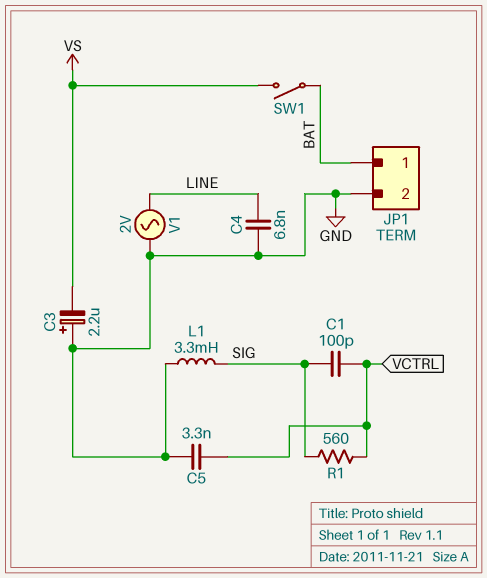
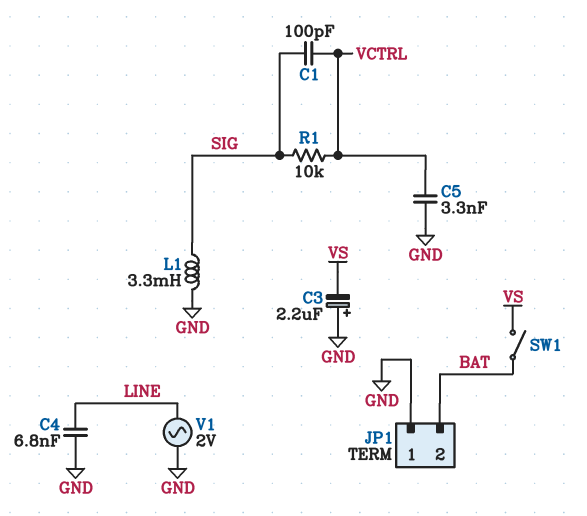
JP1 pin 1: BAT -> GND
JP1 pin 2: GND -> BAT
R1: 560 (SIG, VCTRL) -> 10k (SIG, VCTRL)

